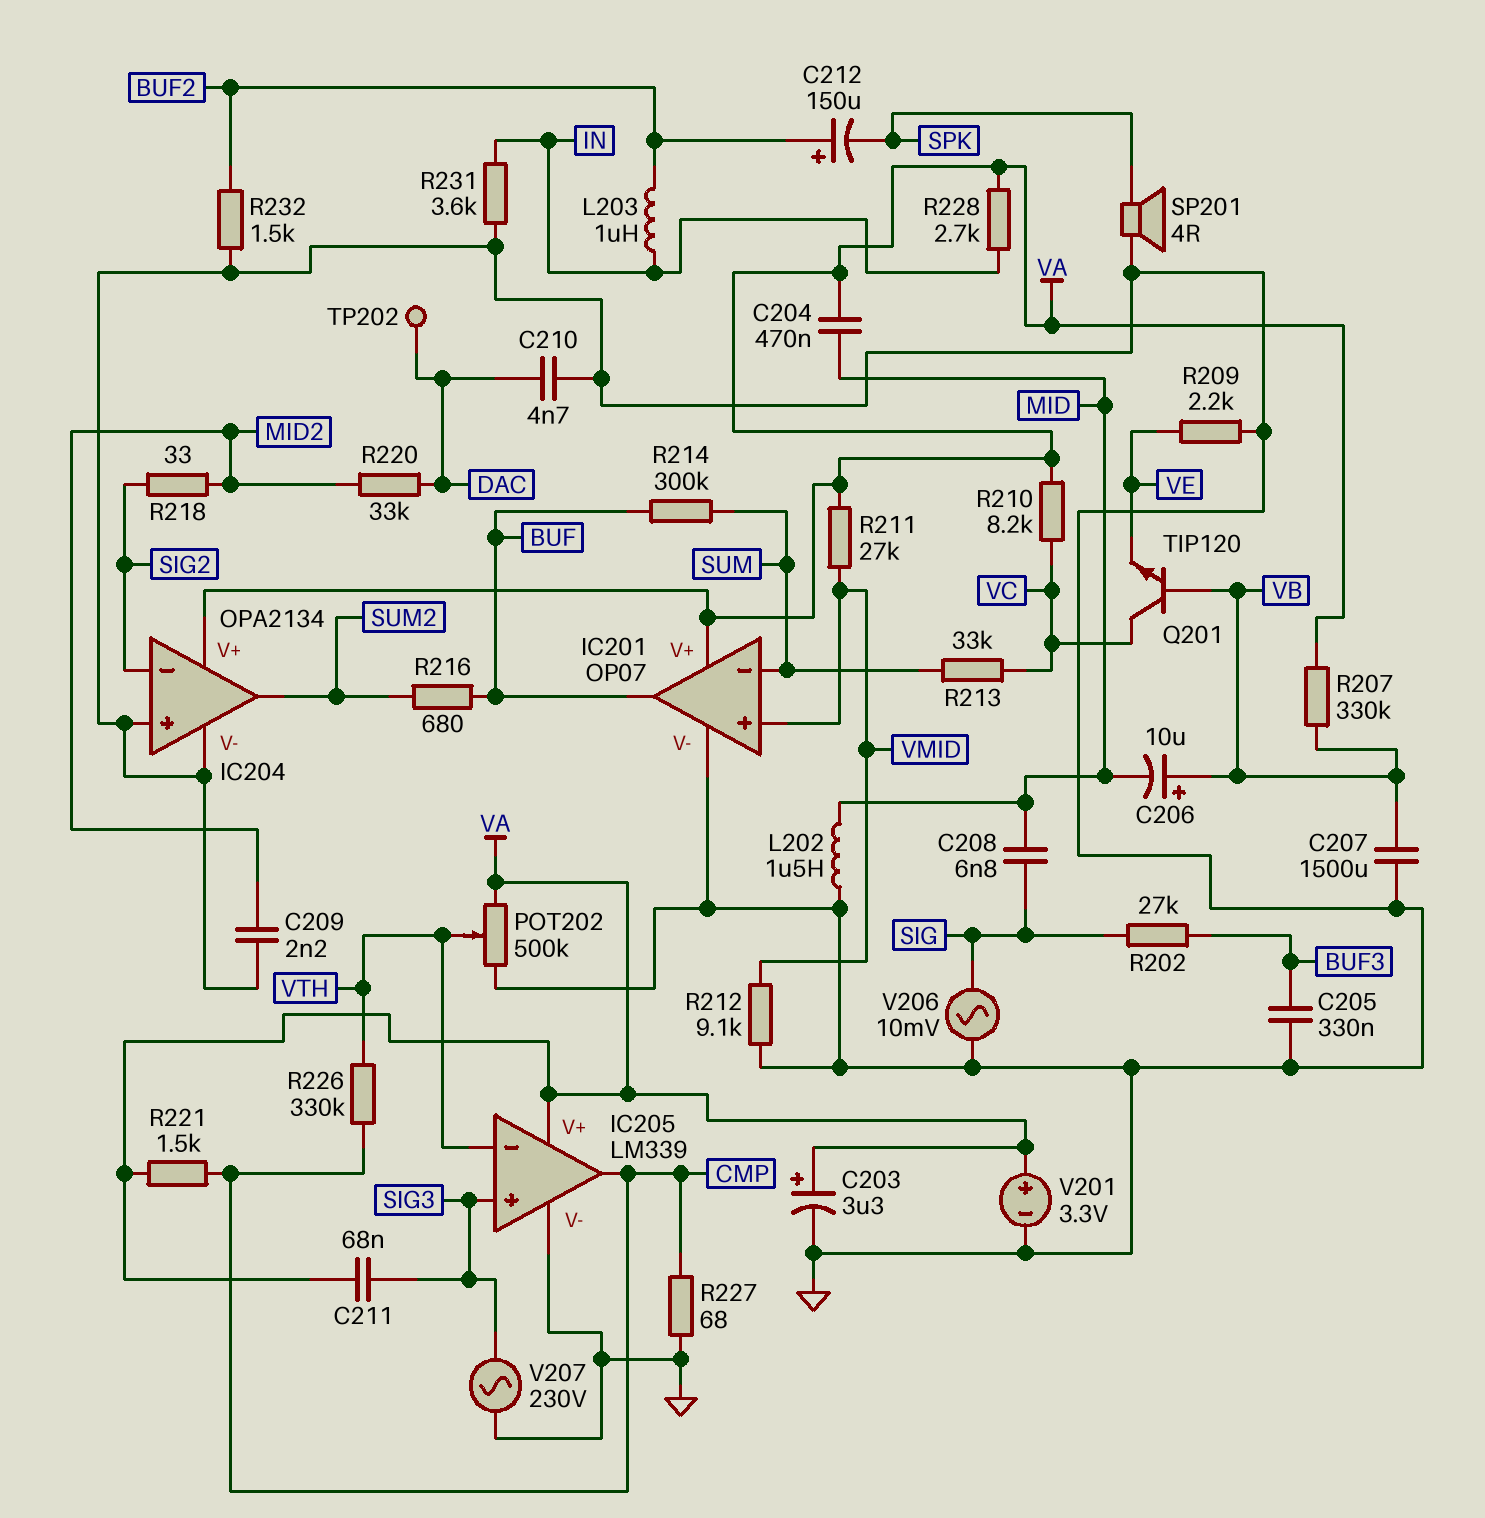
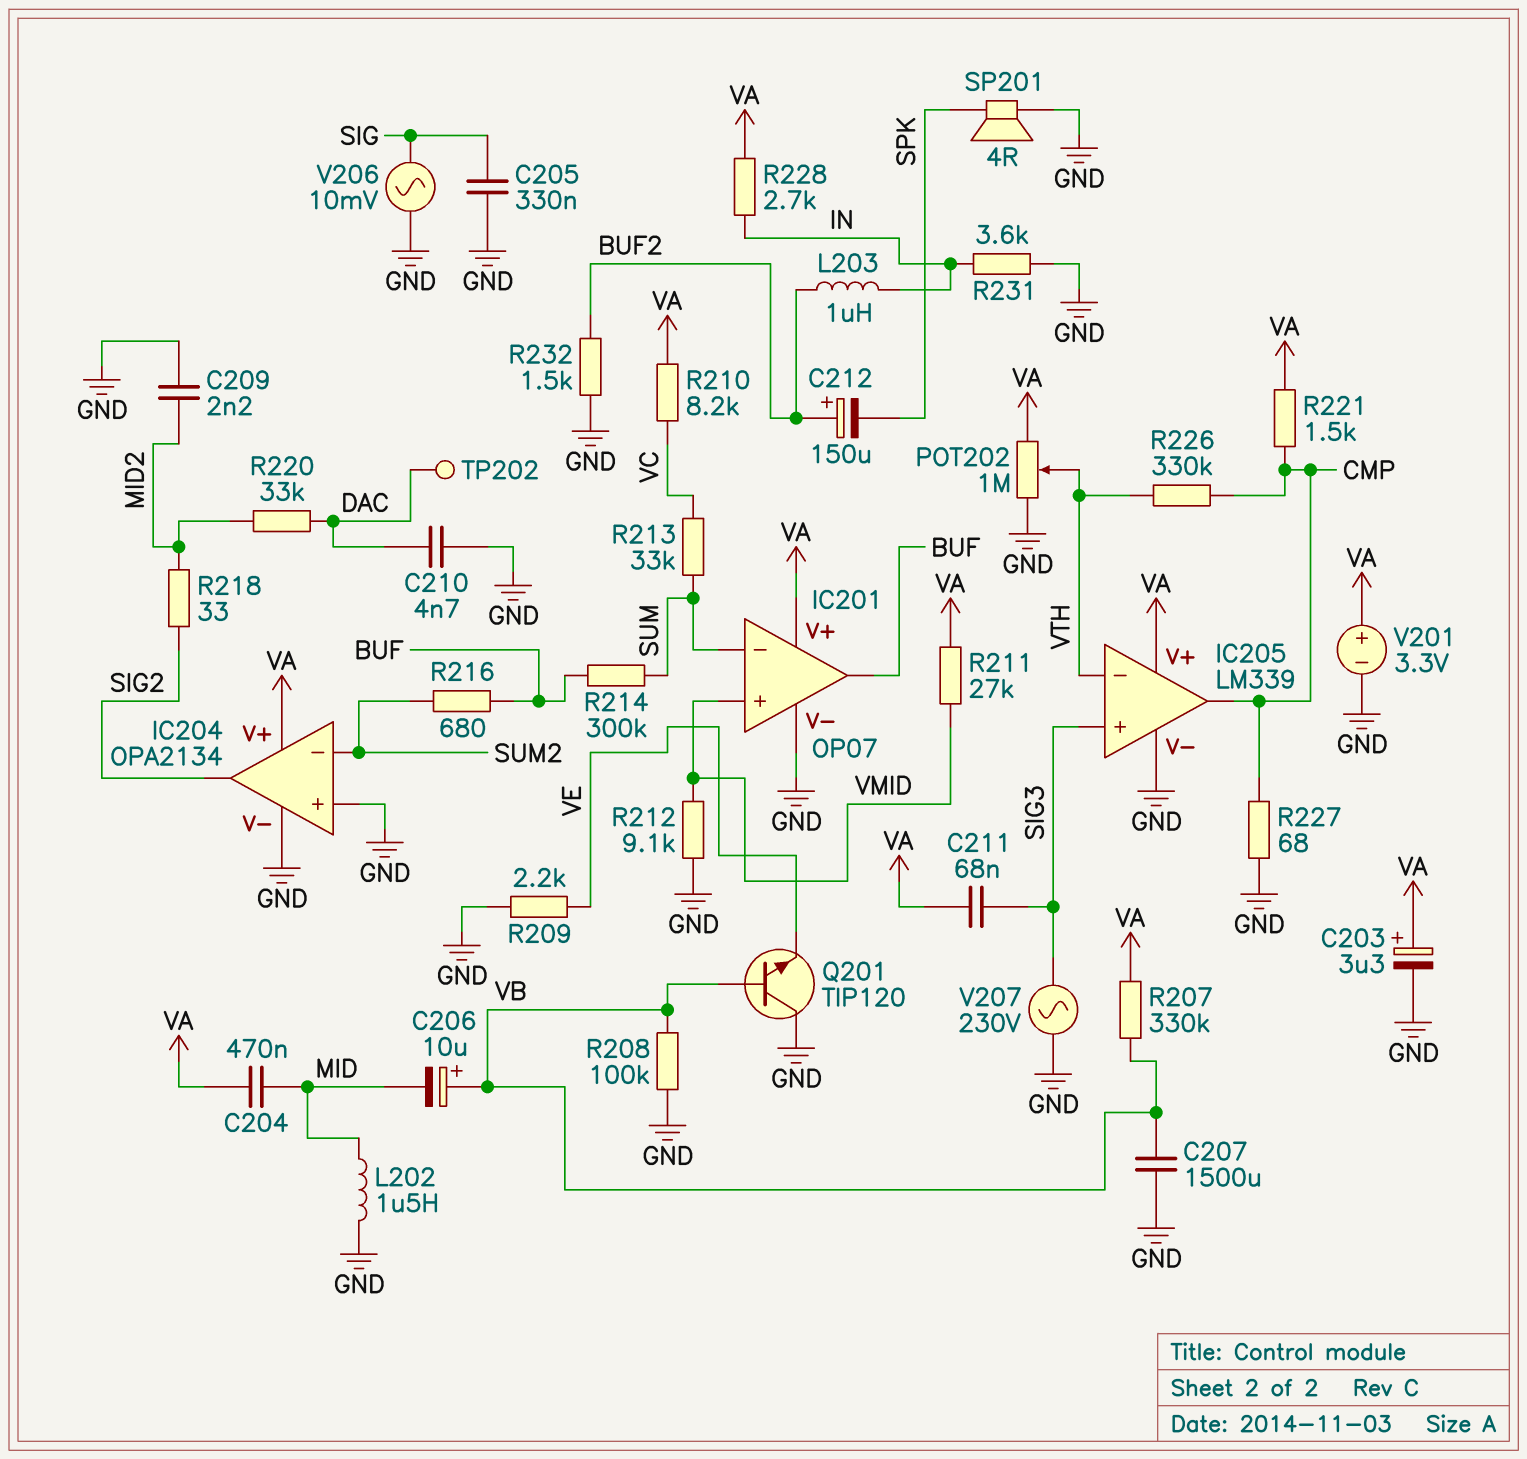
C205: 330nF (BUF3, GND) -> 330nF (GND, SIG)
C208: 6.8nF (MID, SIG) -> none
IC204 pin in-: SIG2 -> SUM2
IC204 pin out: SUM2 -> SIG2
POT202: 500k (GND, VA, wiper VTH) -> 1M (GND, VA, wiper VTH)
Q201: NPN TIP120 (B VB, C VC, E VE) -> NPN TIP120 (B VB, C GND, E VE)
R202: 27k (BUF3, SIG) -> none
R208: none -> 100k (GND, VB)

